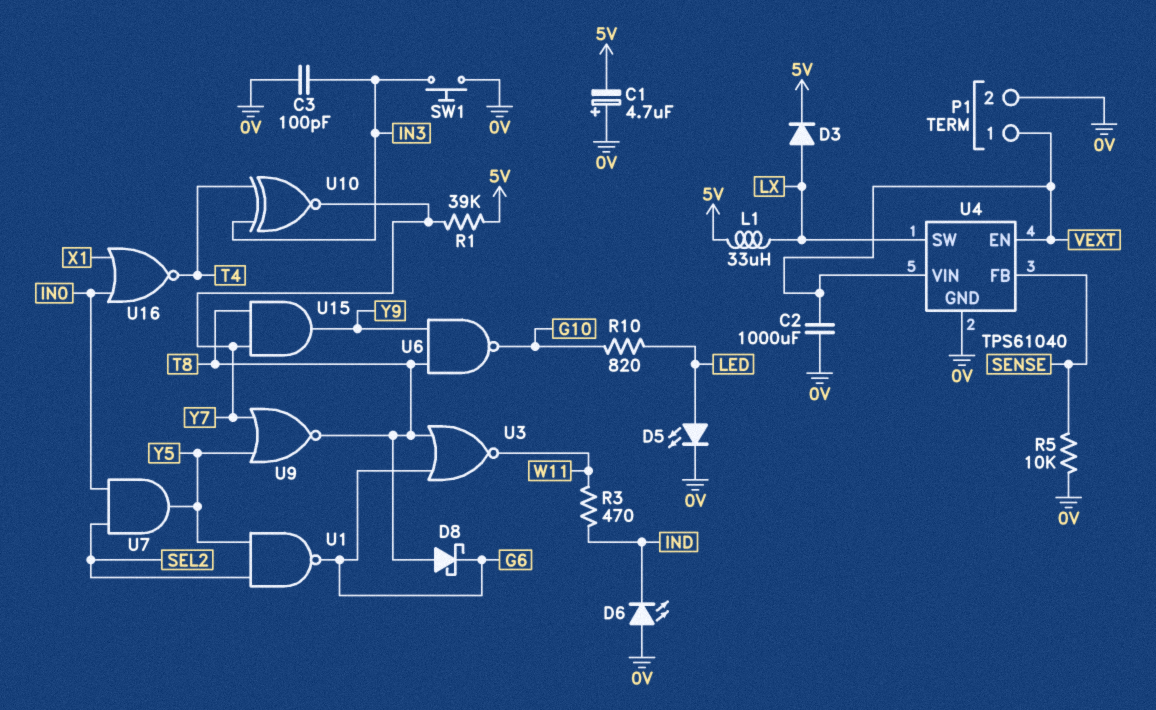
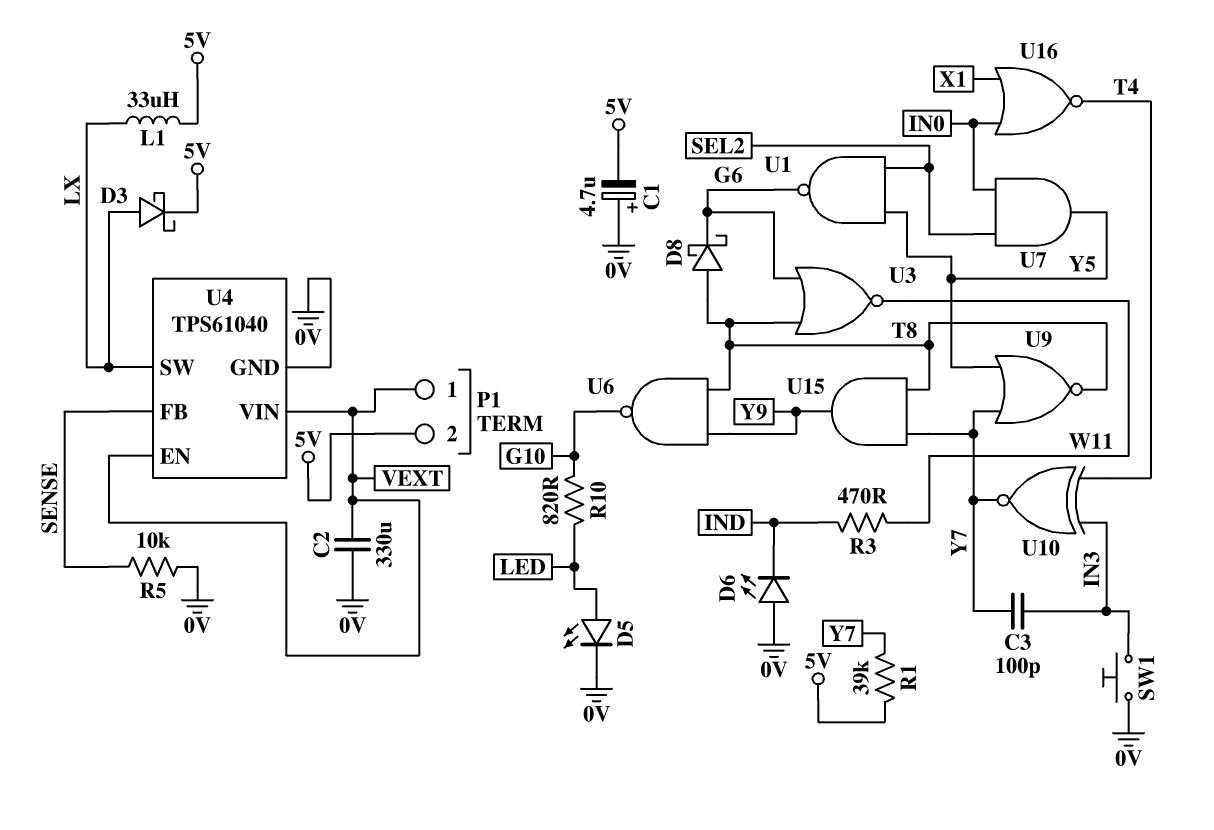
C2: 1000uF (0V, VEXT) -> 330uF (0V, VEXT)
C3: 100pF (0V, IN3) -> 100pF (IN3, Y7)
D3: diode (A LX, K 5V) -> schottky (A LX, K 5V)
P1 pin 2: 0V -> 5V

